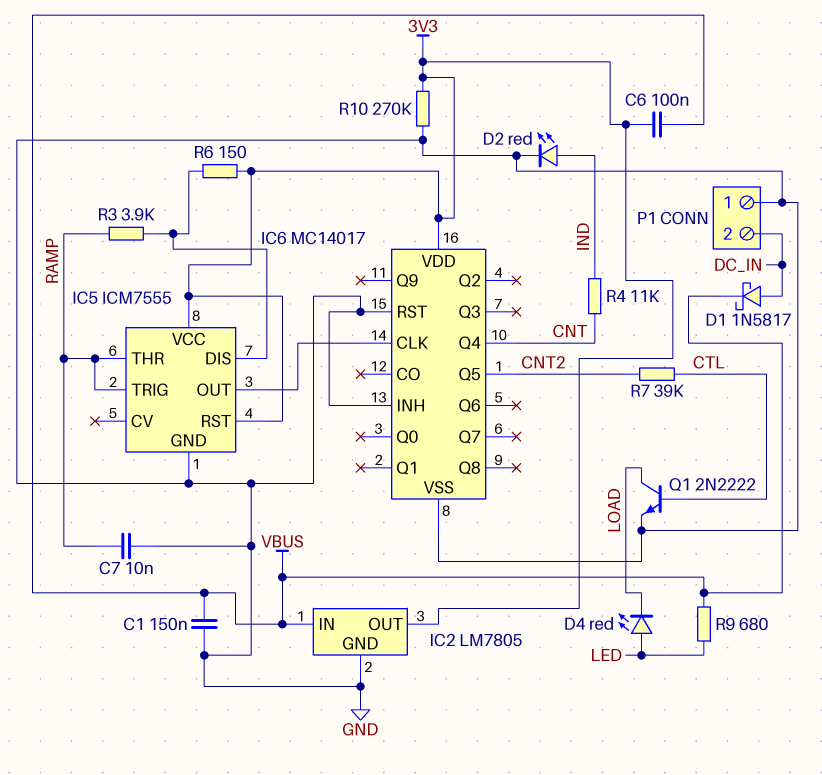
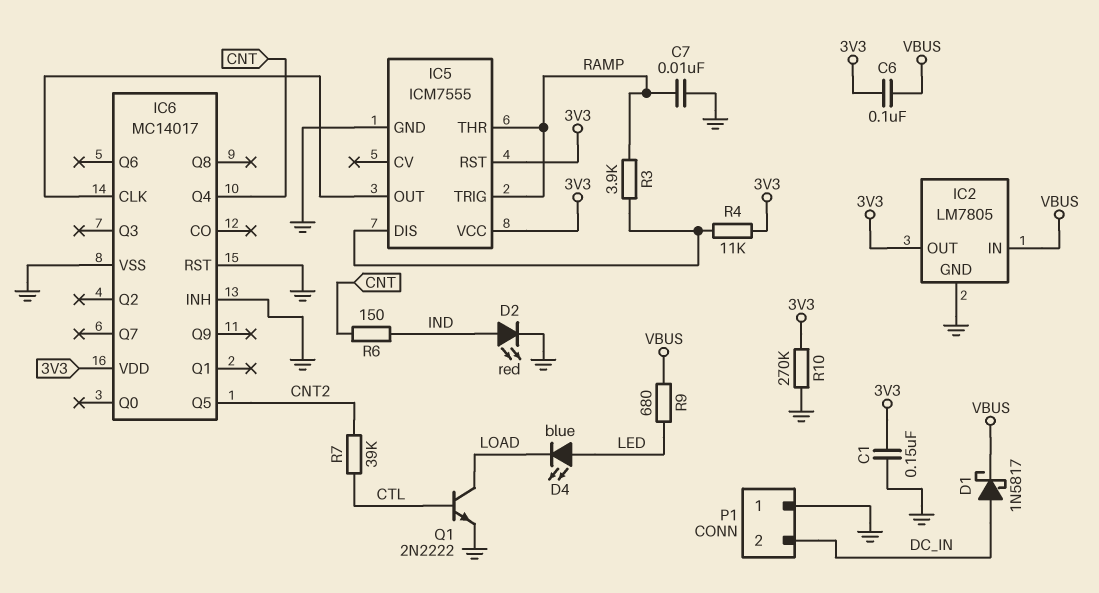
C1: 150nF (GND, VBUS) -> 150nF (3V3, GND)
D4: LED red (A LED, K LOAD) -> LED blue (A LED, K LOAD)
R4: 11k (CNT, IND) -> 11k (3V3, IC5/DIS)
R6: 150 (3V3, IC5/DIS) -> 150 (CNT, IND)

